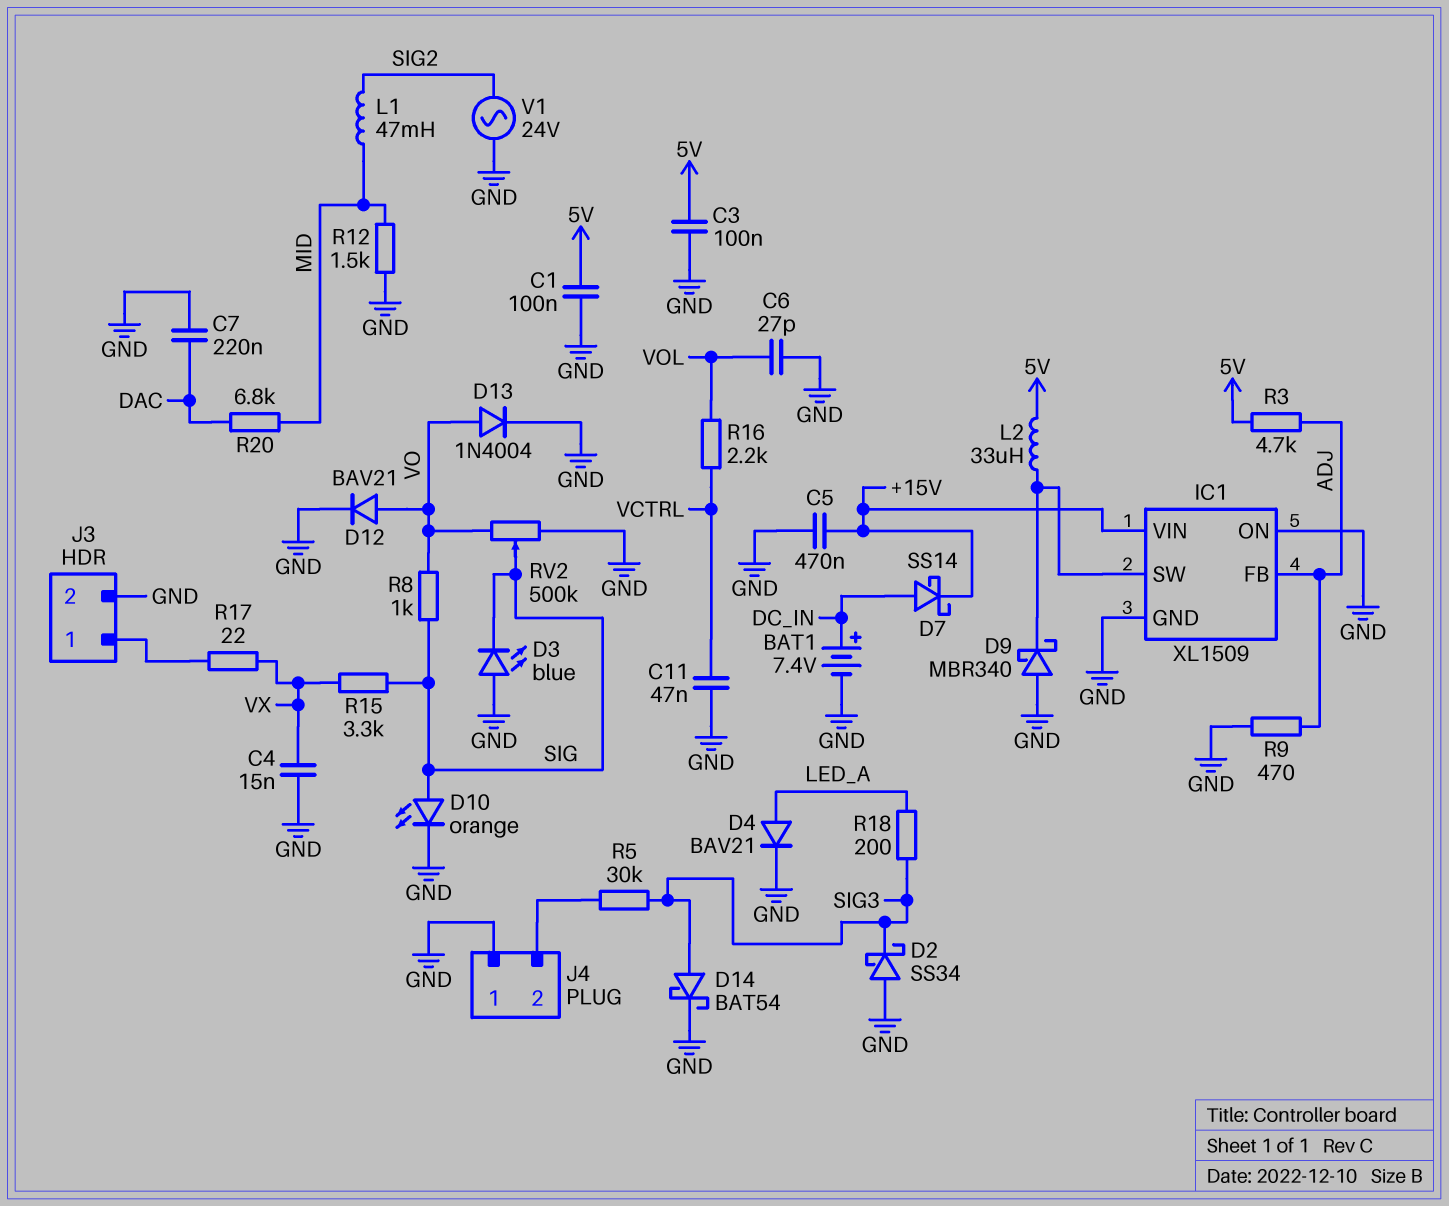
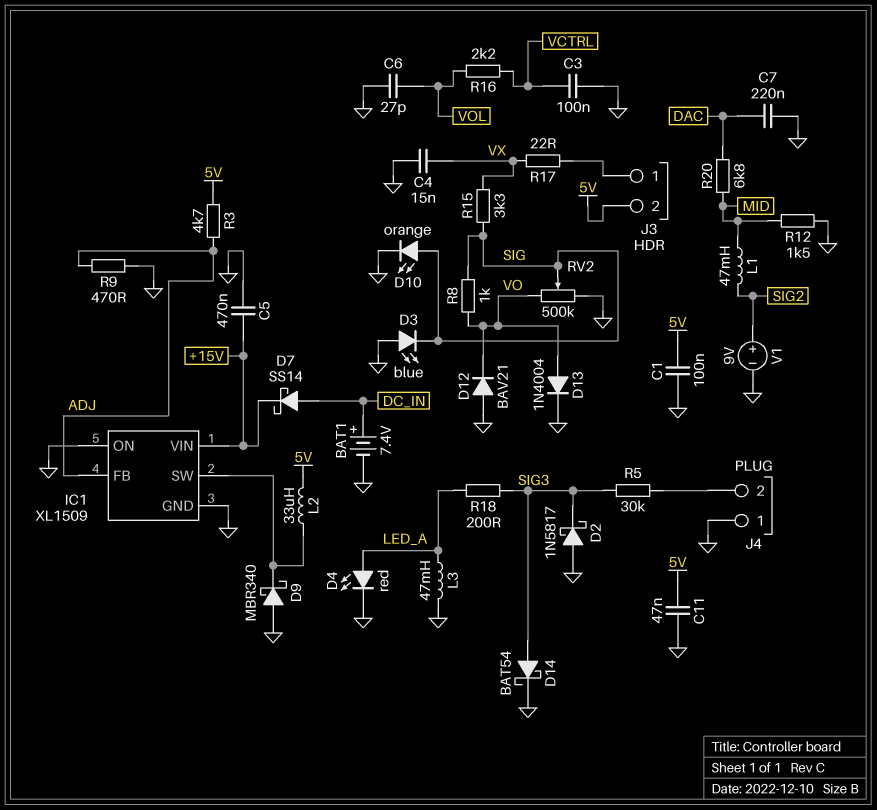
C3: 100nF (5V, GND) -> 100nF (GND, VCTRL)
C11: 47nF (GND, VCTRL) -> 47nF (5V, GND)
D2: schottky SS34 (A GND, K SIG3) -> schottky 1N5817 (A GND, K SIG3)
D4: diode BAV21 (A LED_A, K GND) -> LED red (A LED_A, K GND)
D12: diode BAV21 (A VO, K GND) -> diode BAV21 (A GND, K VO)
J3 pin 2: GND -> 5V
L3: none -> 47mH (GND, LED_A)
V1: AC 24V (GND, SIG2) -> 9V (plus SIG2, minus GND)

